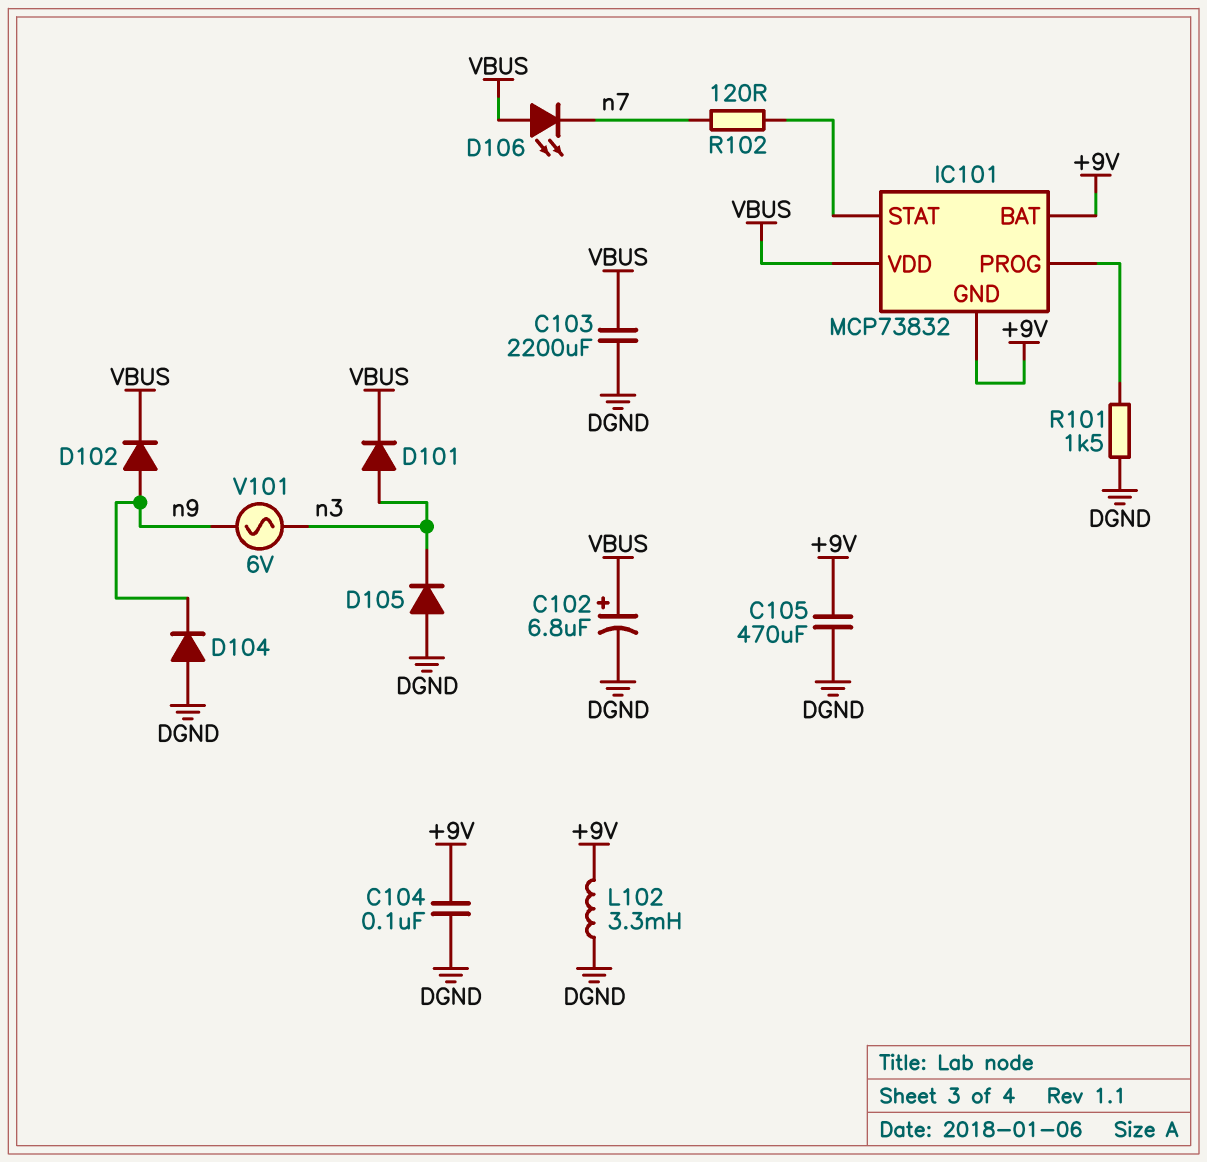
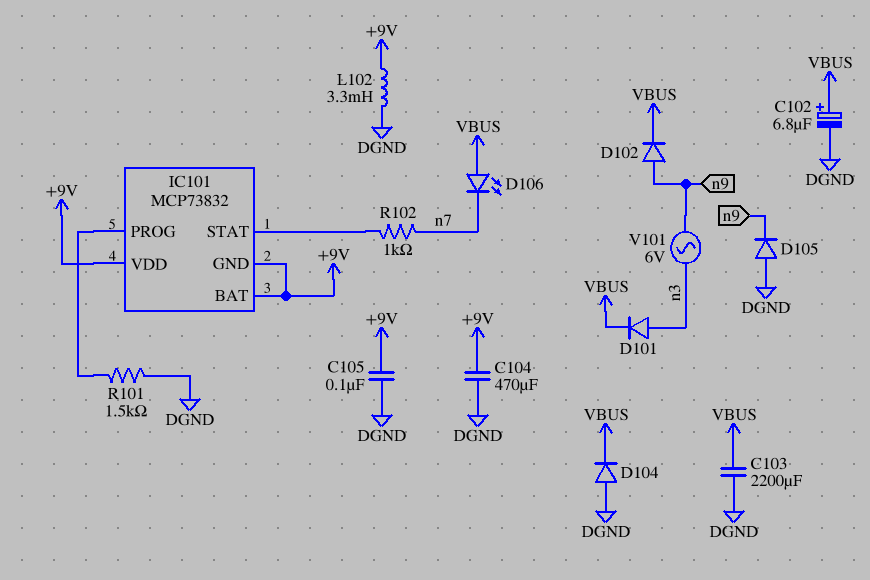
C104: 100nF (+9V, DGND) -> 470uF (+9V, DGND)
C105: 470uF (+9V, DGND) -> 100nF (+9V, DGND)
D104: diode (A DGND, K n9) -> diode (A DGND, K VBUS)
D105: diode (A DGND, K n3) -> diode (A DGND, K n9)
IC101 pin VDD: VBUS -> +9V
R102: 120 (IC101/STAT, n7) -> 1k (IC101/STAT, n7)

